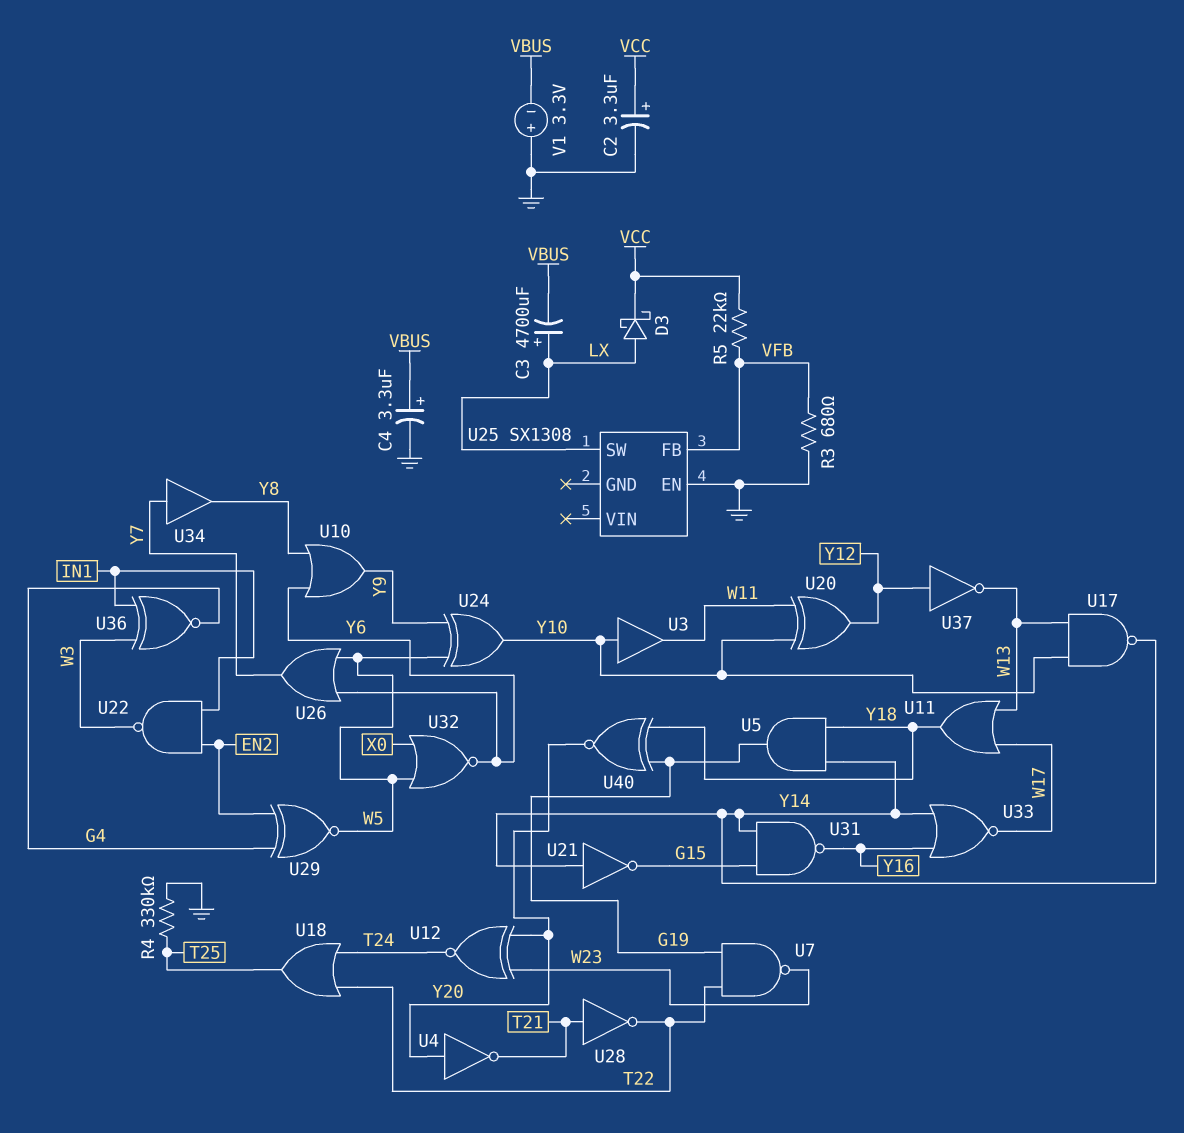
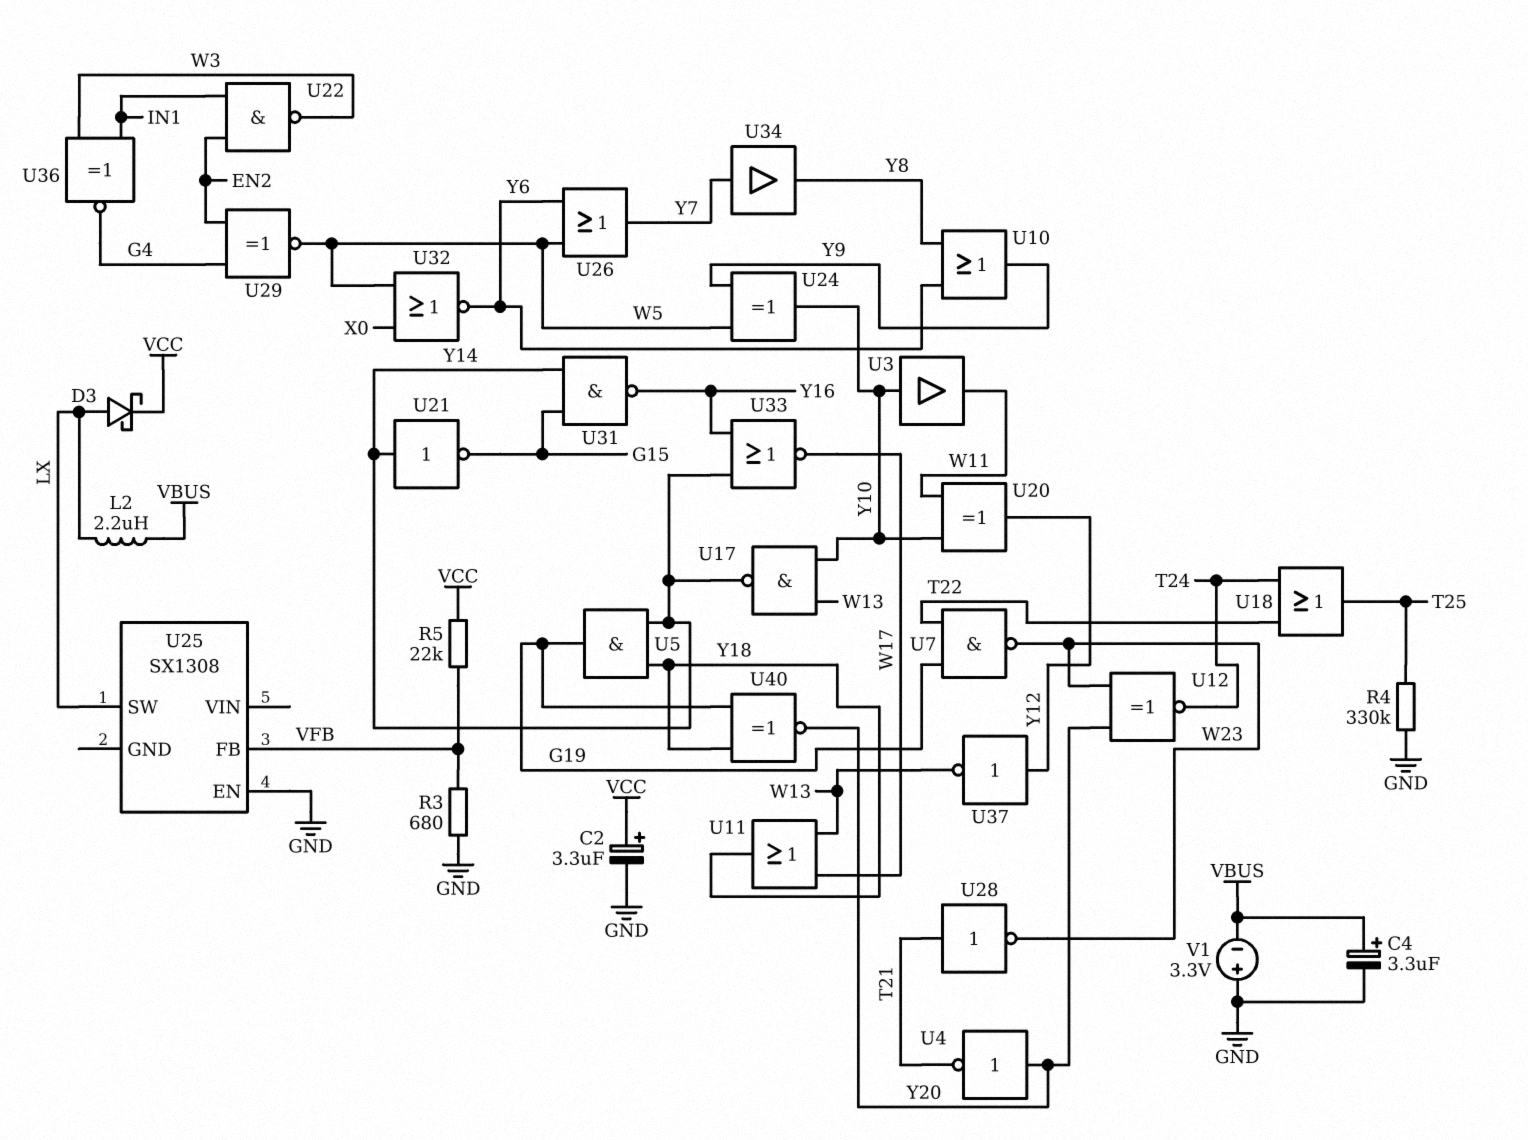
C3: 4700uF (plus LX, minus VBUS) -> none
L2: none -> 2.2uH (LX, VBUS)
U28: NOT (in T21, out T22) -> NOT (in T21, out W23)

